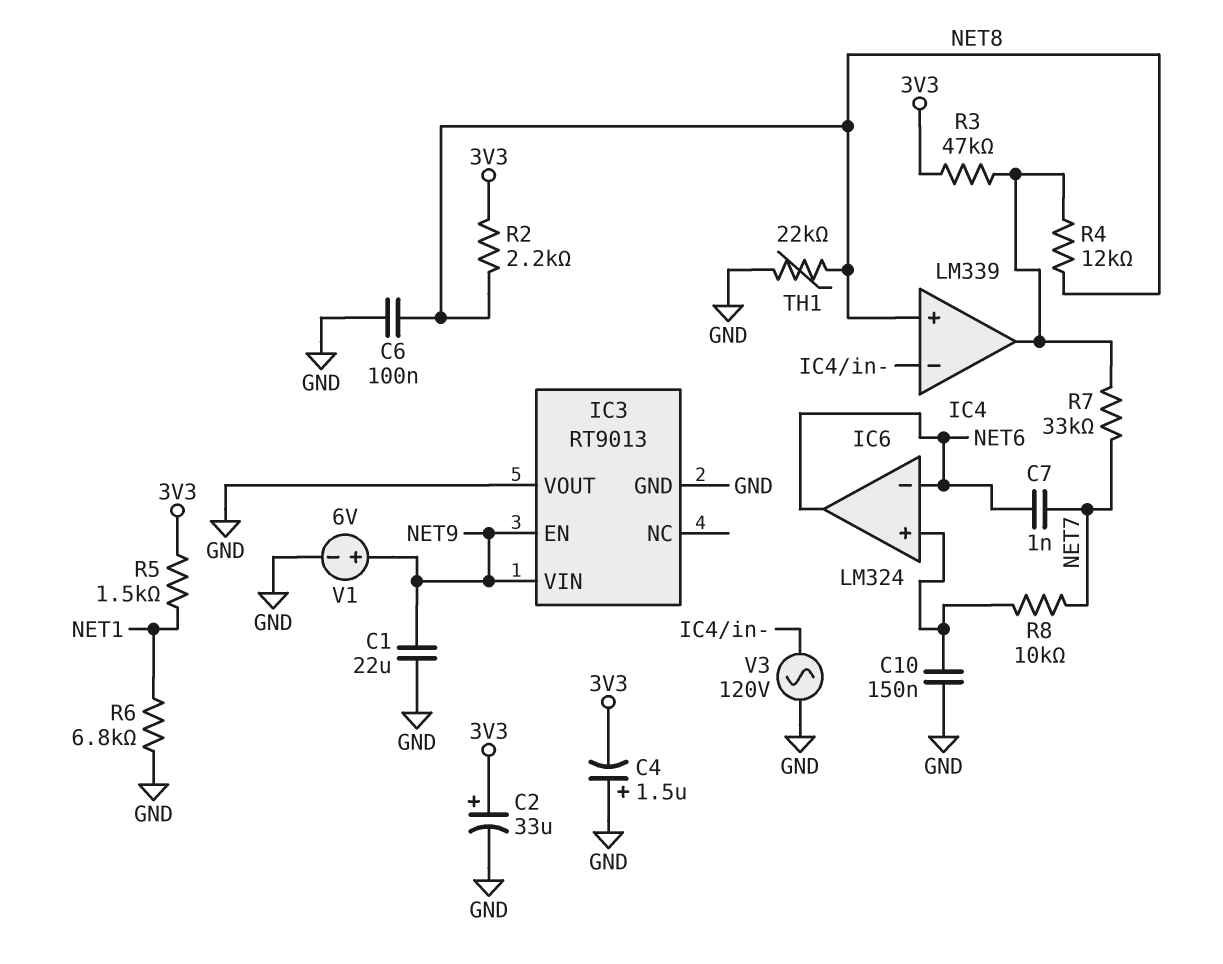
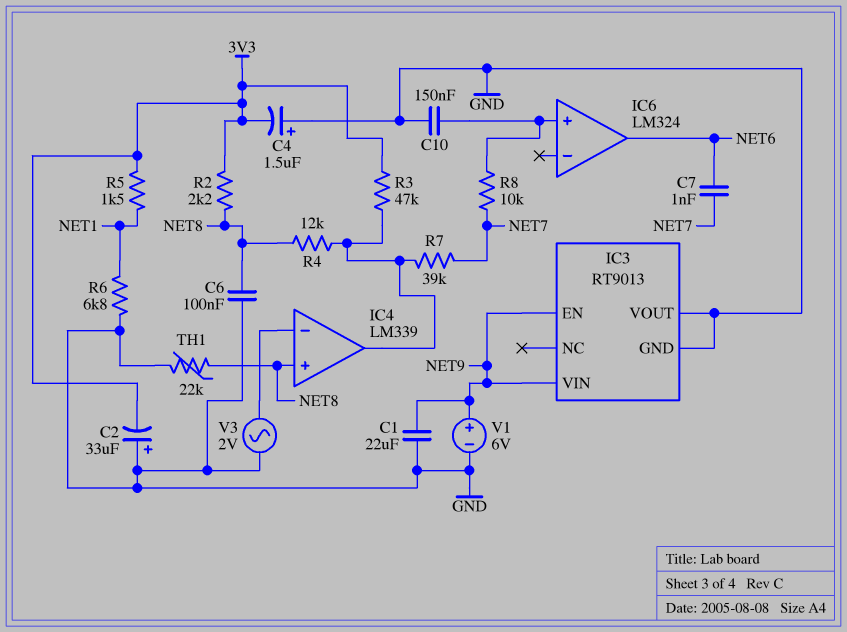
C2: 33uF (plus 3V3, minus GND) -> 33uF (plus GND, minus 3V3)
IC6 pin in-: NET6 -> none
R7: 33k (IC4/out, NET7) -> 39k (IC4/out, NET7)
V3: AC 120V (GND, IC4/in-) -> AC 2V (GND, IC4/in-)

